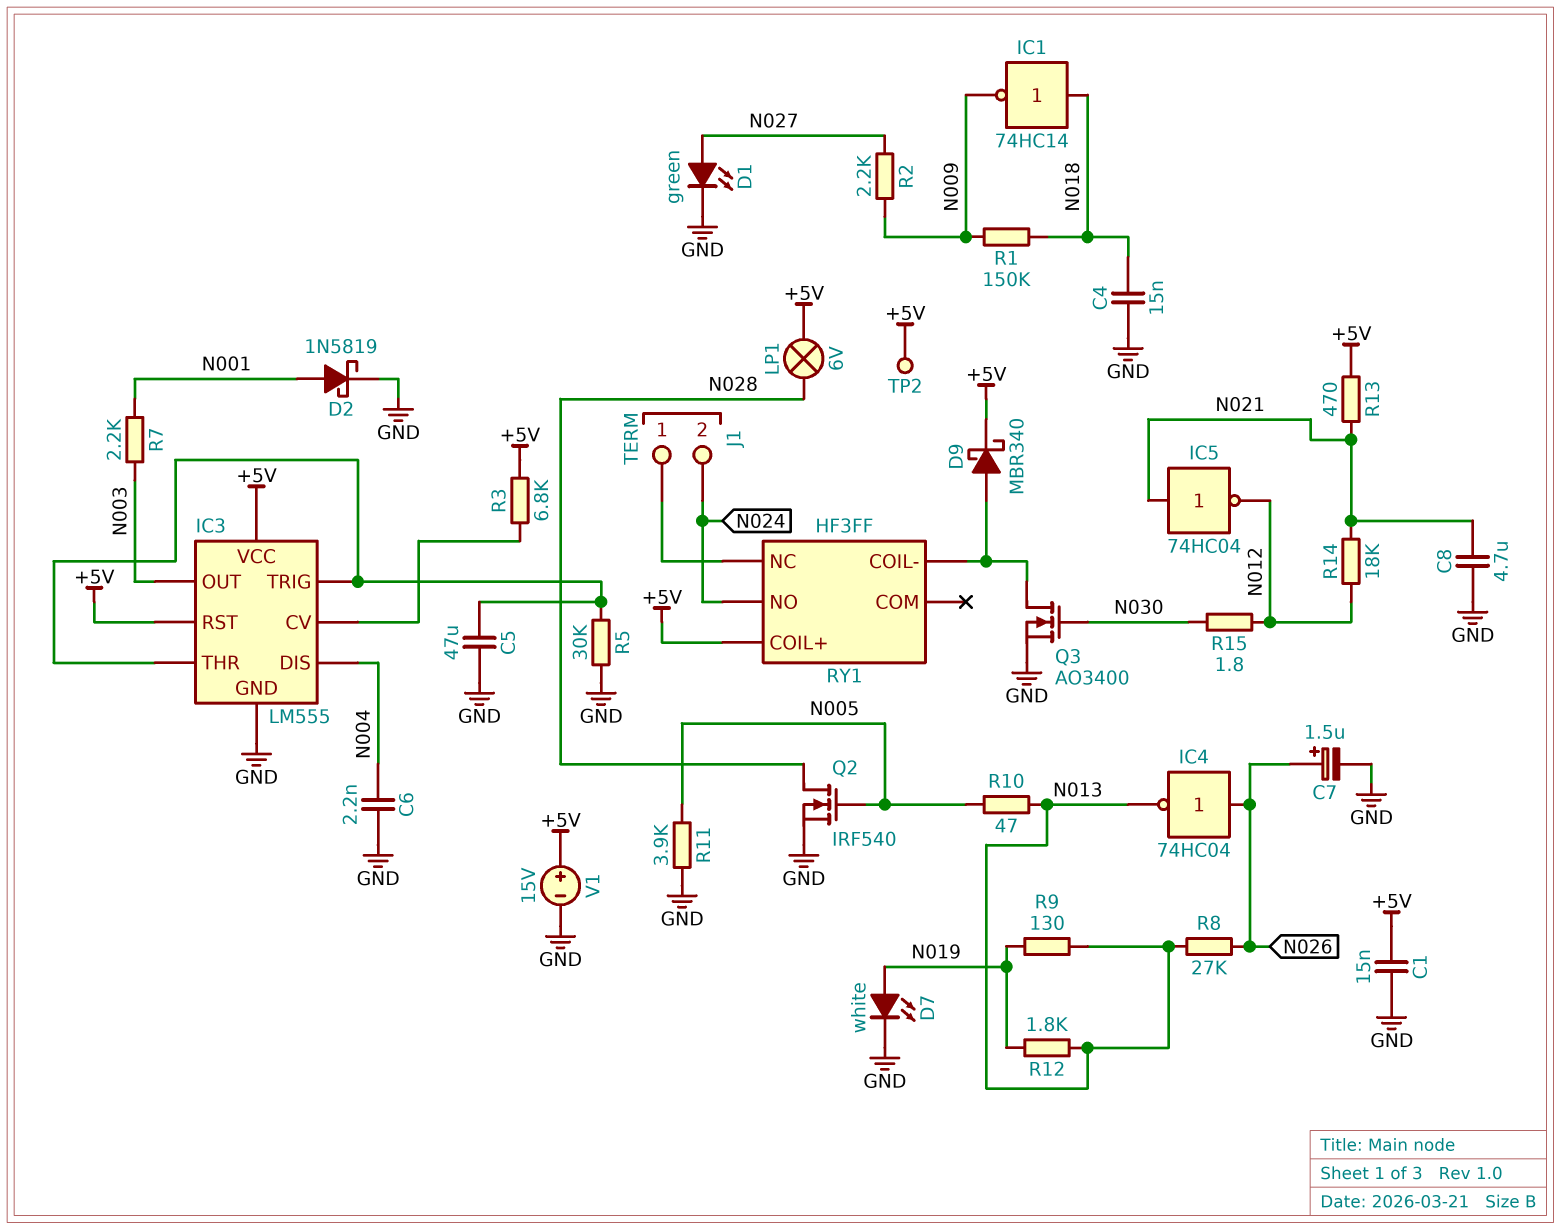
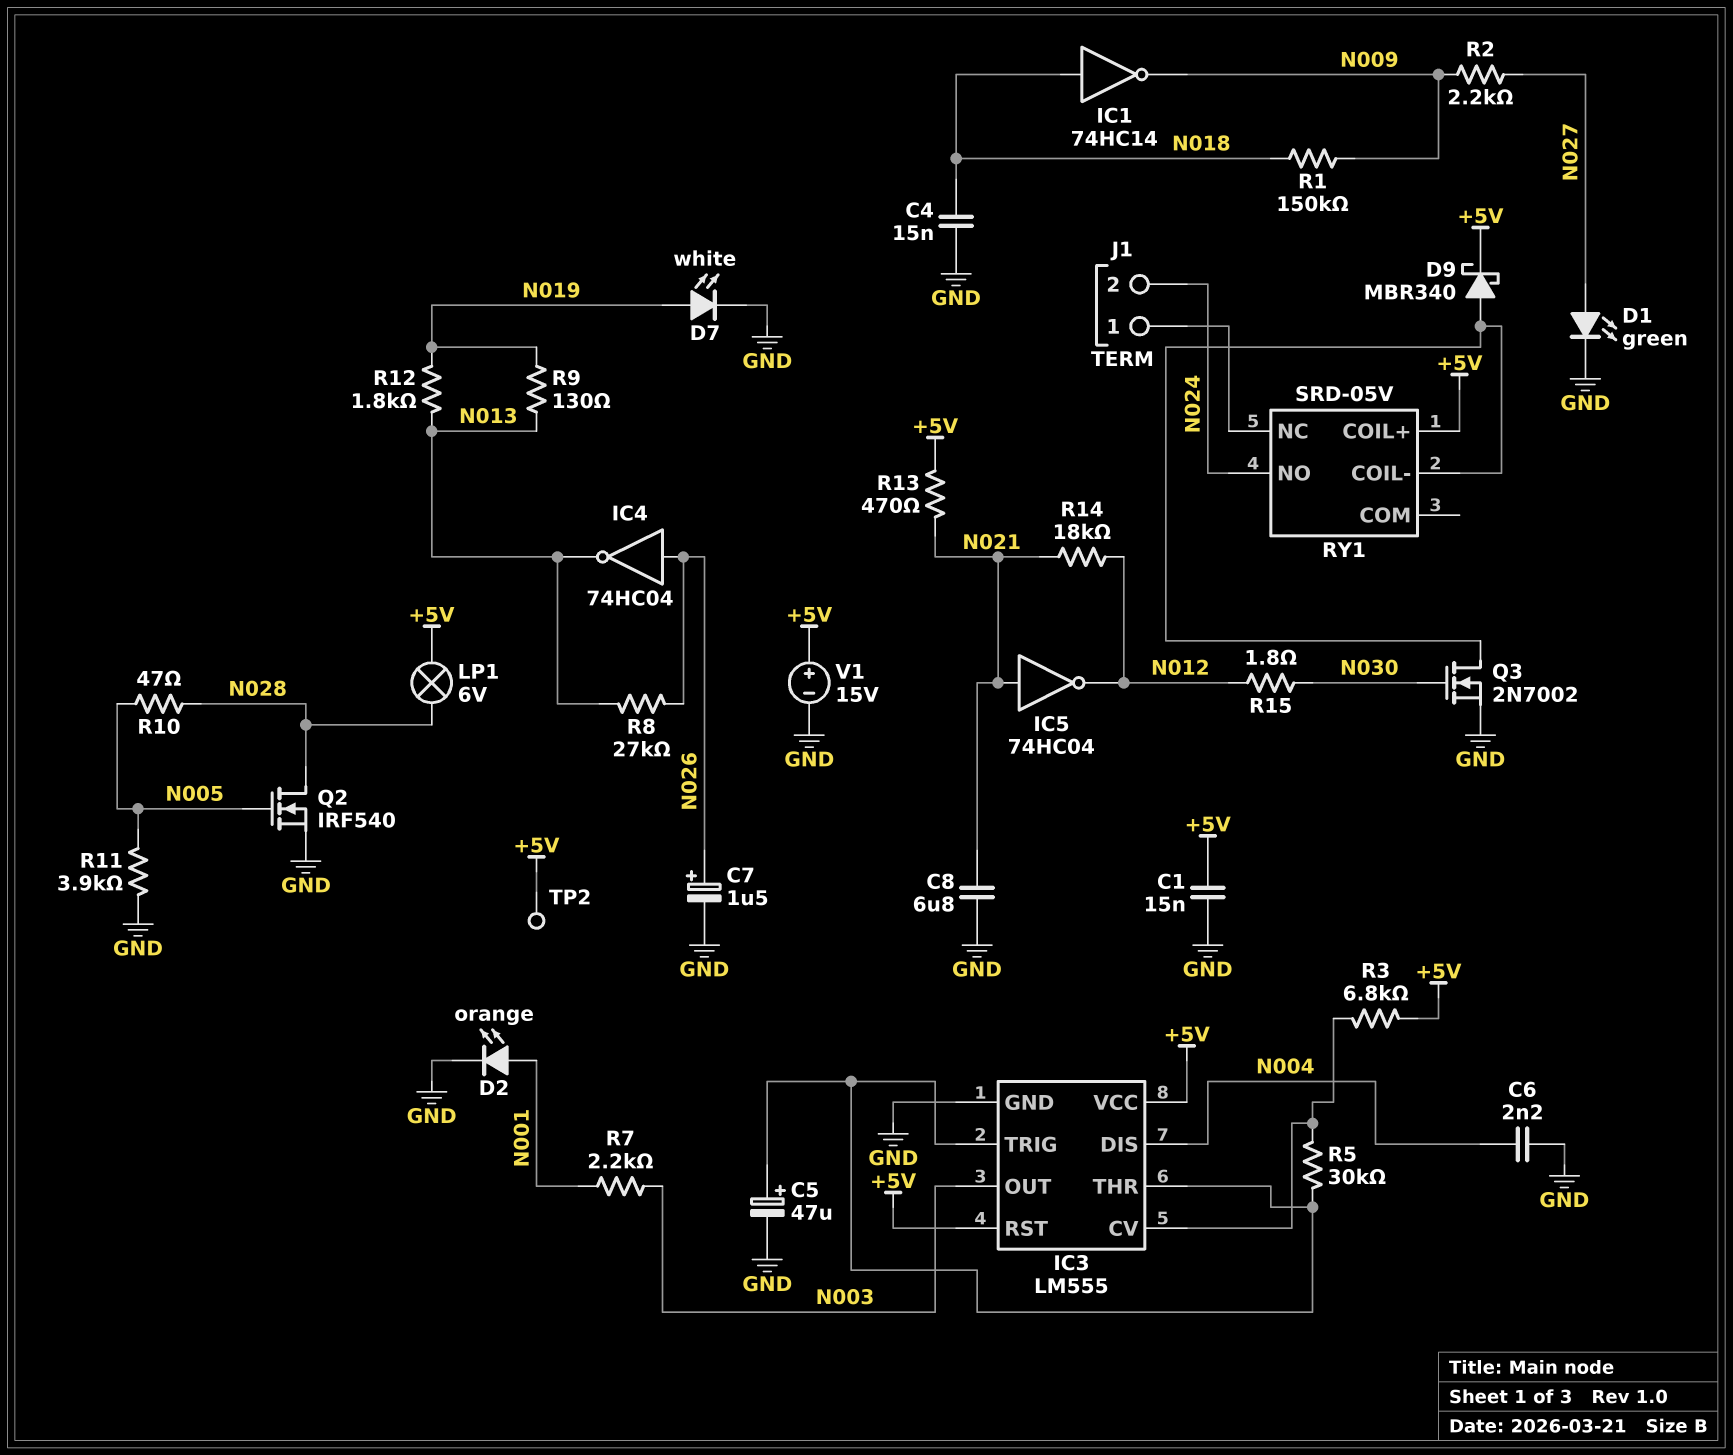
C5: 47uF (GND, IC3/THR) -> 47uF (plus IC3/THR, minus GND)
C8: 4.7uF (GND, N021) -> 6.8uF (GND, N021)
D2: schottky 1N5819 (A N001, K GND) -> LED orange (A N001, K GND)
Q3: NMOS AO3400 (G N030, D RY1/COIL-, S GND) -> NMOS 2N7002 (G N030, D RY1/COIL-, S GND)
R5: 30k (GND, IC3/THR) -> 30k (IC3/CV, IC3/THR)
R10: 47 (N005, N013) -> 47 (N005, N028)
RY1: HF3FF -> SRD-05V

